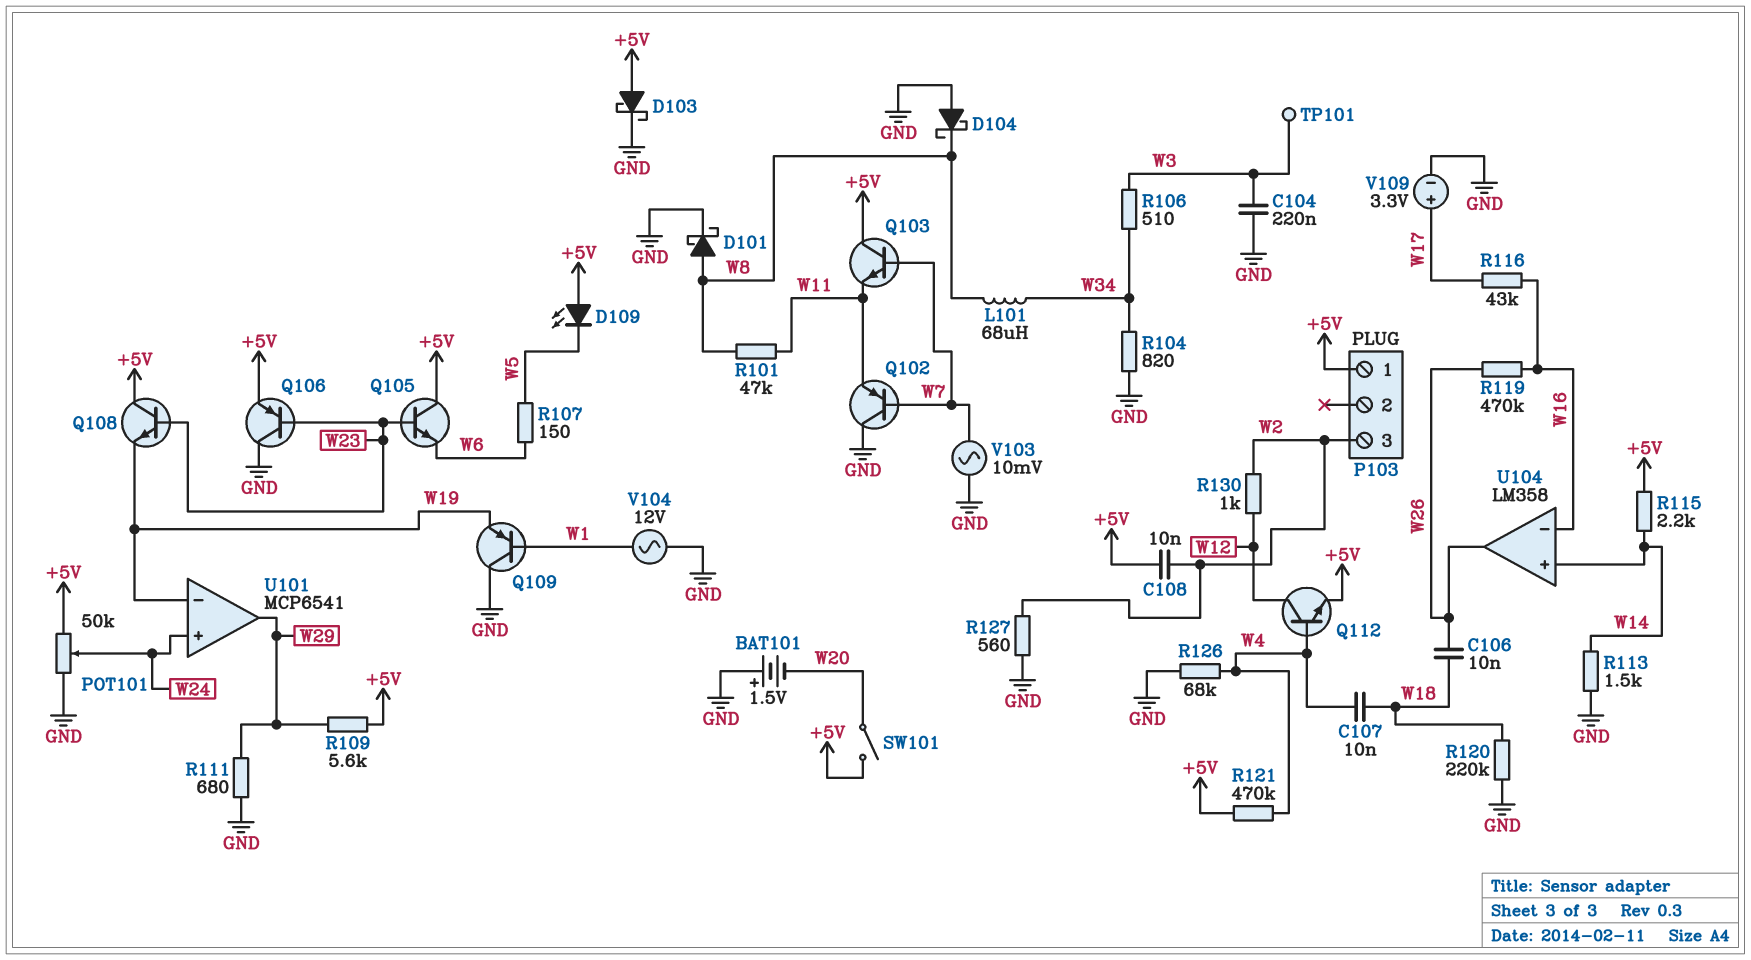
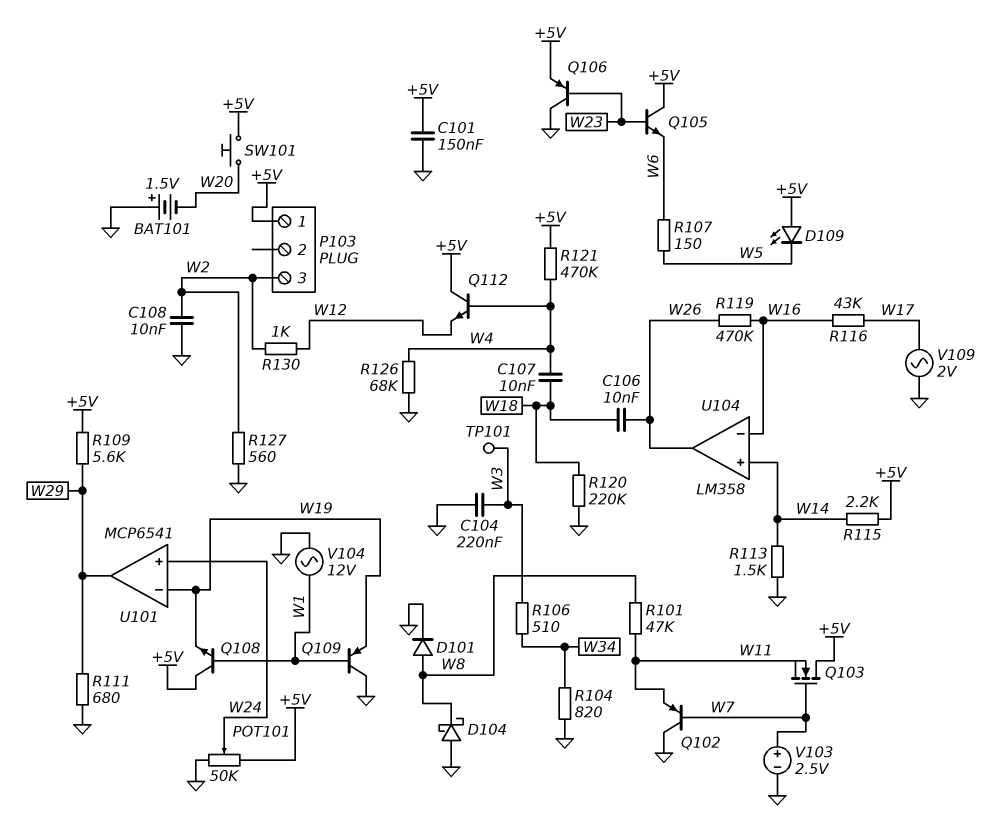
C101: none -> 150nF (+5V, GND)
C108: 10nF (+5V, W2) -> 10nF (GND, W2)
D101: schottky (A W8, K GND) -> diode (A W8, K GND)
D103: schottky (A +5V, K GND) -> none
L101: 68uH (W8, W34) -> none
Q103: NPN (B W7, C +5V, E W11) -> NMOS (G W7, D +5V, S W11)
Q108: NPN (B W23, C +5V, E W19) -> NPN (B W1, C +5V, E W19)
Q112: NPN (B W4, C W12, E +5V) -> NPN (B W4, C +5V, E W12)
SW101: switch (+5V, W20) -> button (+5V, W20)
V103: AC 10mV (GND, W7) -> 2.5V (plus W7, minus GND)
V109: 3.3V (plus W17, minus GND) -> AC 2V (GND, W17)

